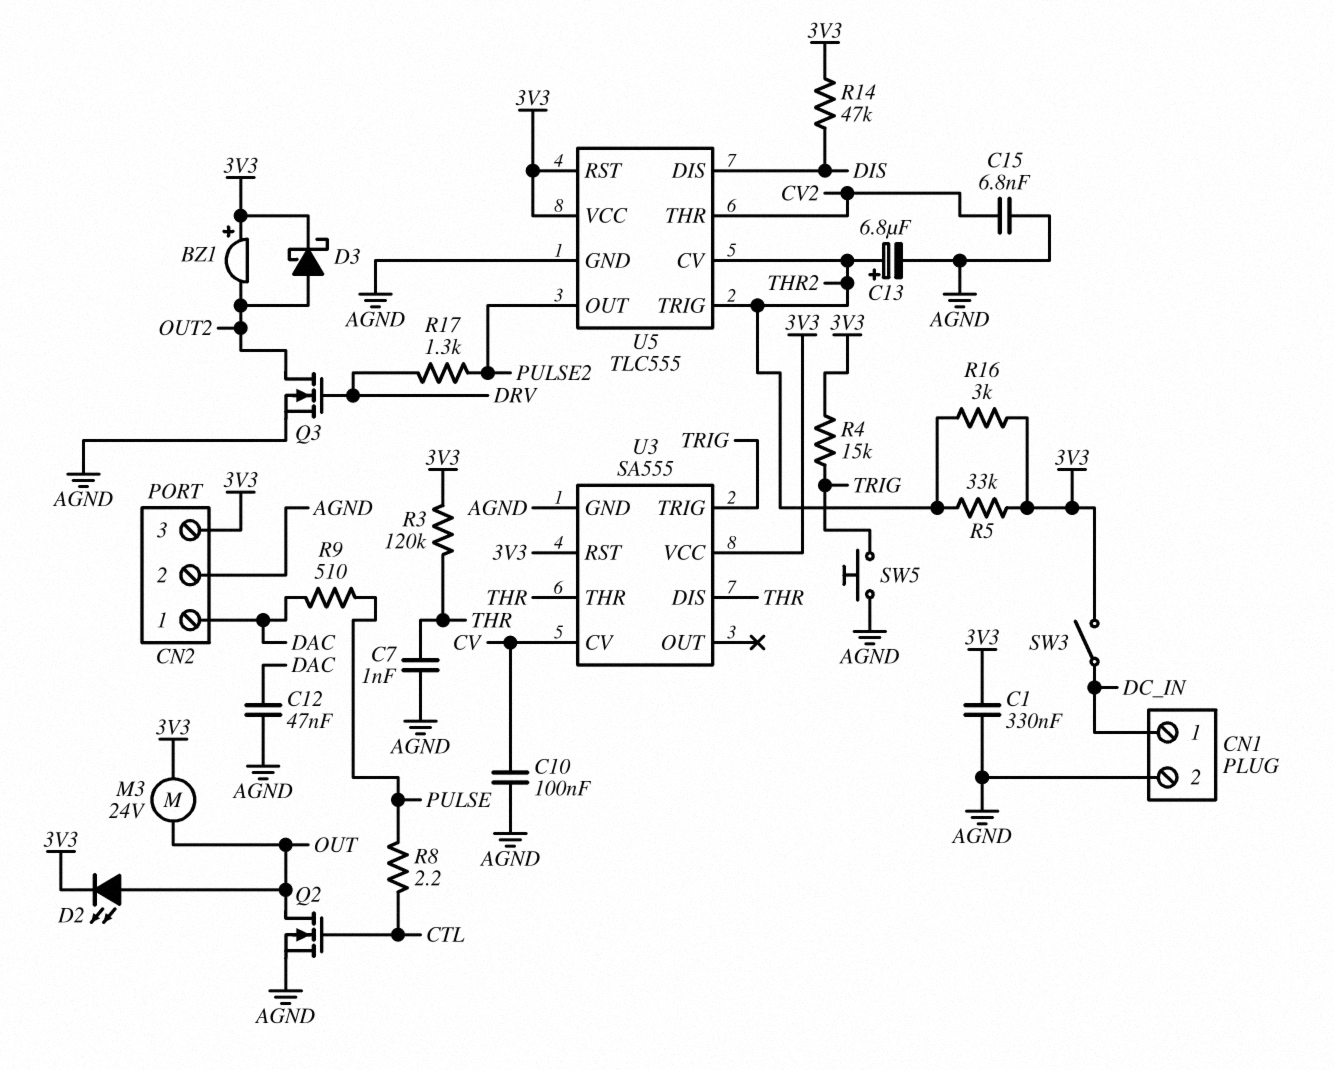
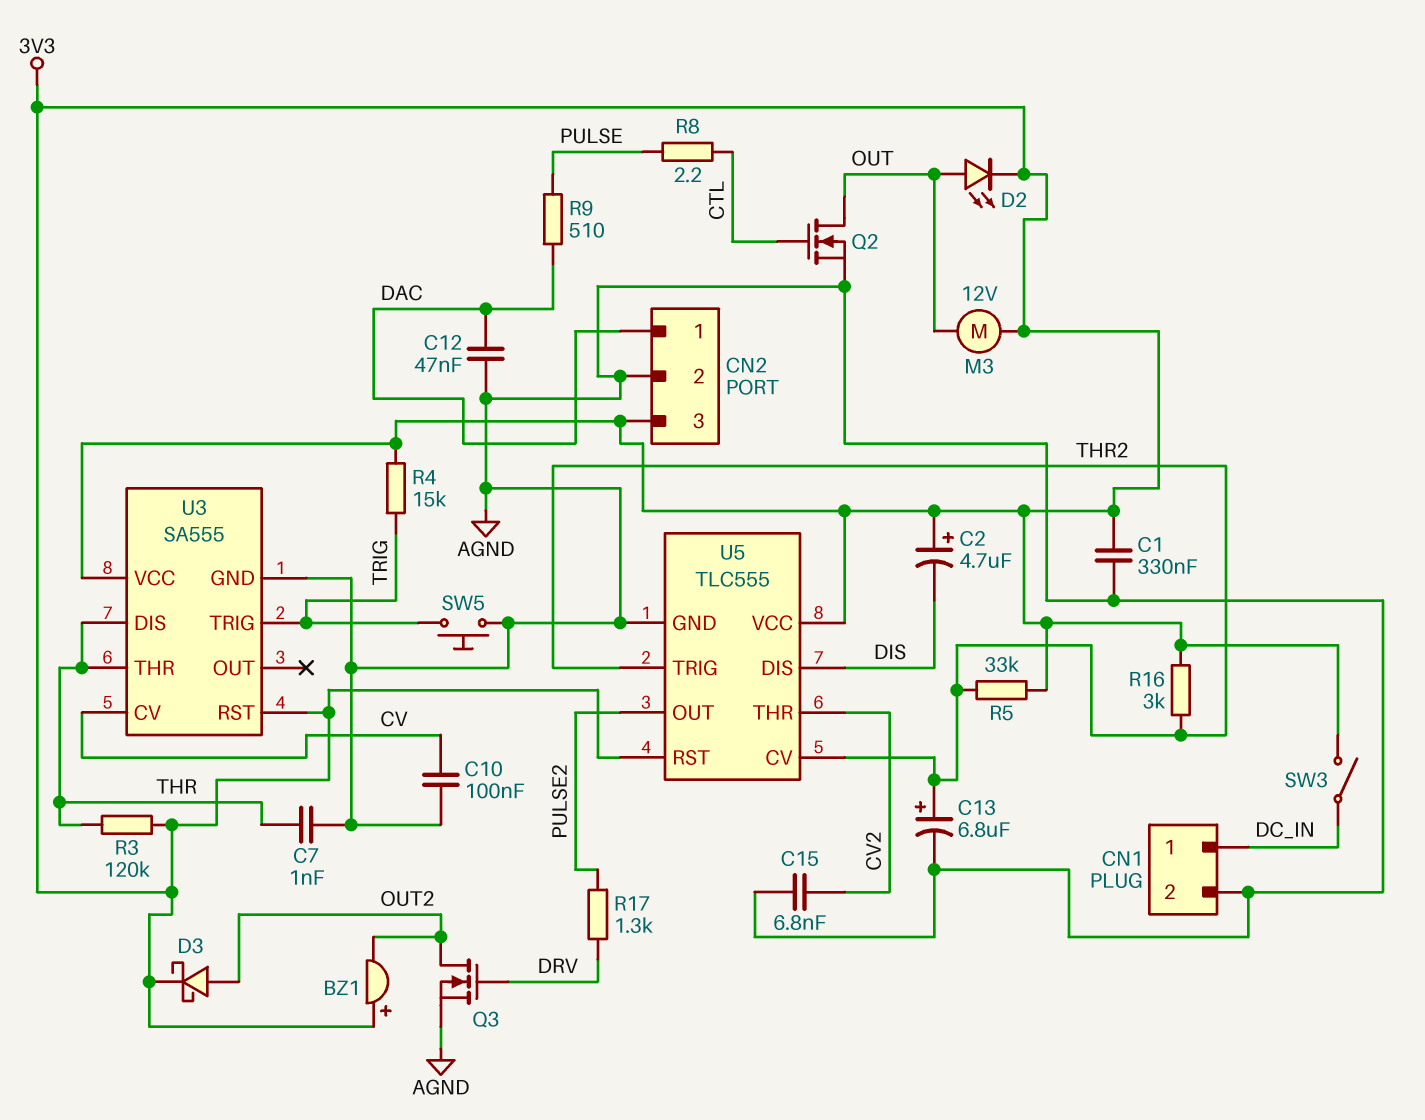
C2: none -> 4.7uF (plus 3V3, minus DIS)
M3: motor 24V (3V3, OUT) -> motor 12V (3V3, OUT)
R14: 47k (3V3, DIS) -> none

